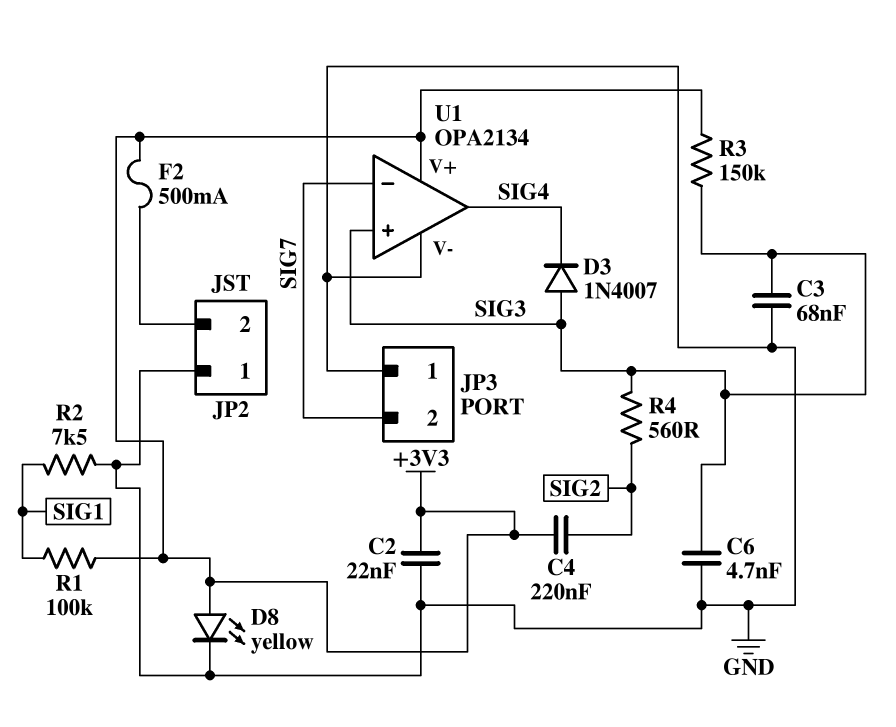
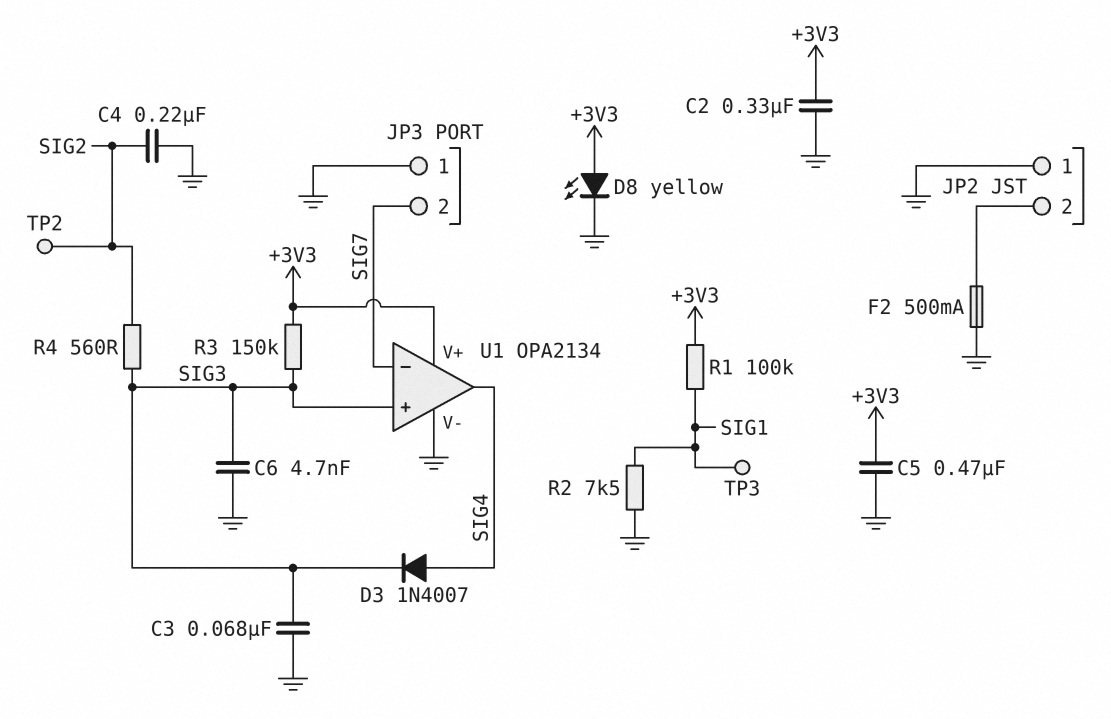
C2: 22nF (+3V3, GND) -> 330nF (+3V3, GND)
C4: 220nF (+3V3, SIG2) -> 220nF (GND, SIG2)
C5: none -> 470nF (+3V3, GND)
D3: diode 1N4007 (A SIG3, K SIG4) -> diode 1N4007 (A SIG4, K SIG3)
F2: 500mA (+3V3, JP2/2) -> 500mA (GND, JP2/2)
TP2: none -> test point (SIG2)
TP3: none -> test point (SIG1)

